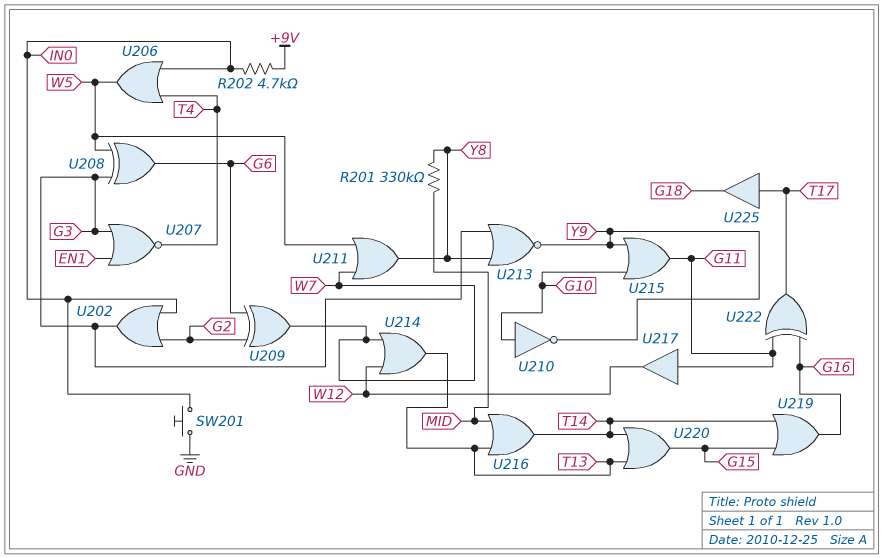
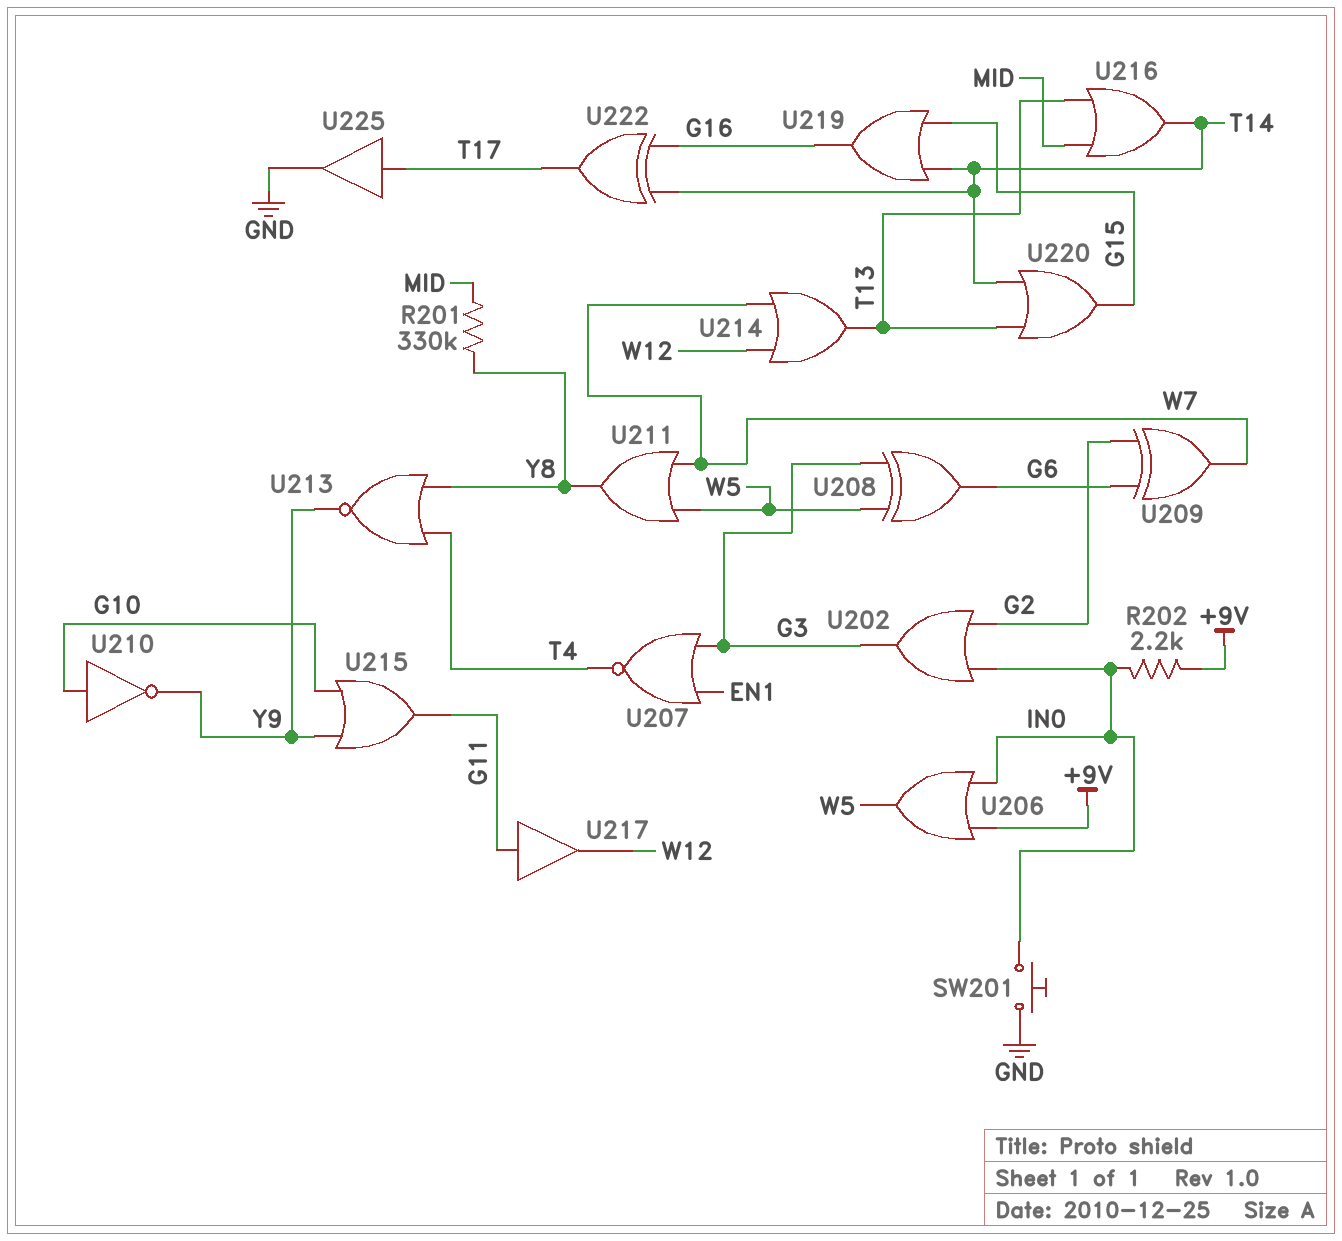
R202: 4.7k (+9V, IN0) -> 2.2k (+9V, IN0)
U206: OR (in IN0, in T4, out W5) -> OR (in +9V, in IN0, out W5)
U213: NOR (in G3, in Y8, out Y9) -> NOR (in T4, in Y8, out Y9)
U222: XOR (in G11, in G16, out T17) -> XOR (in G16, in T14, out T17)
U225: buffer (in T17, out G18) -> buffer (in T17, out GND)

